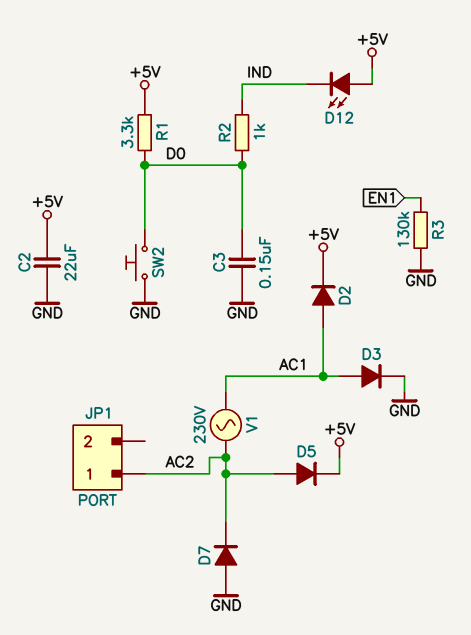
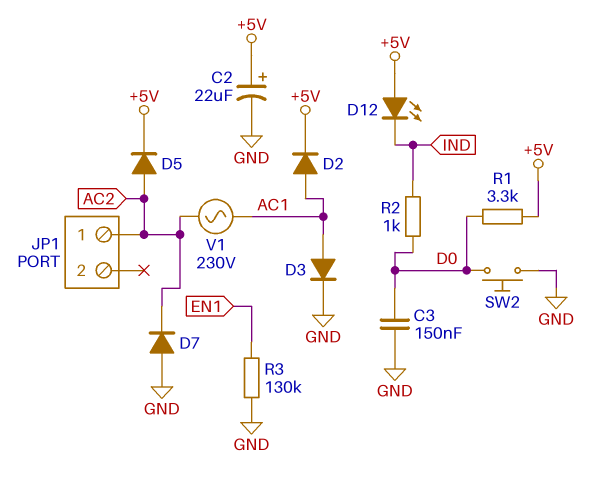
C2: 22uF (+5V, GND) -> 22uF (plus +5V, minus GND)

